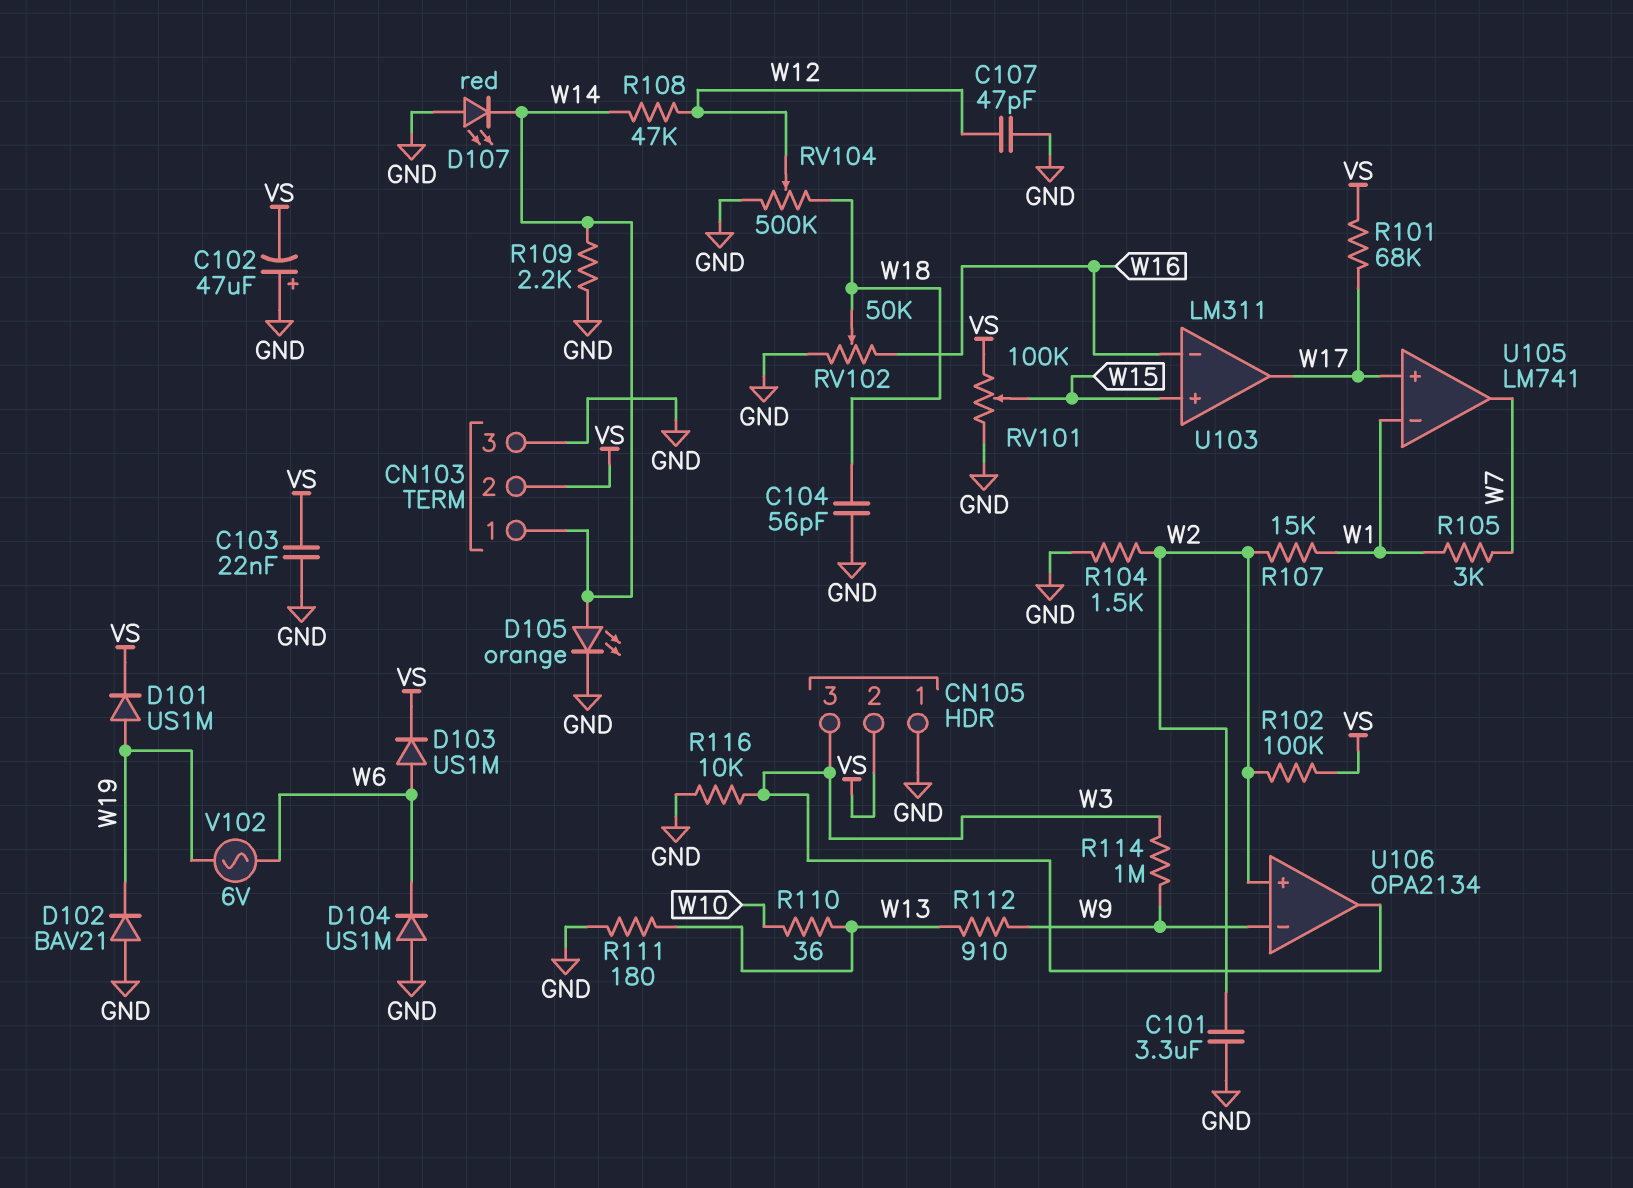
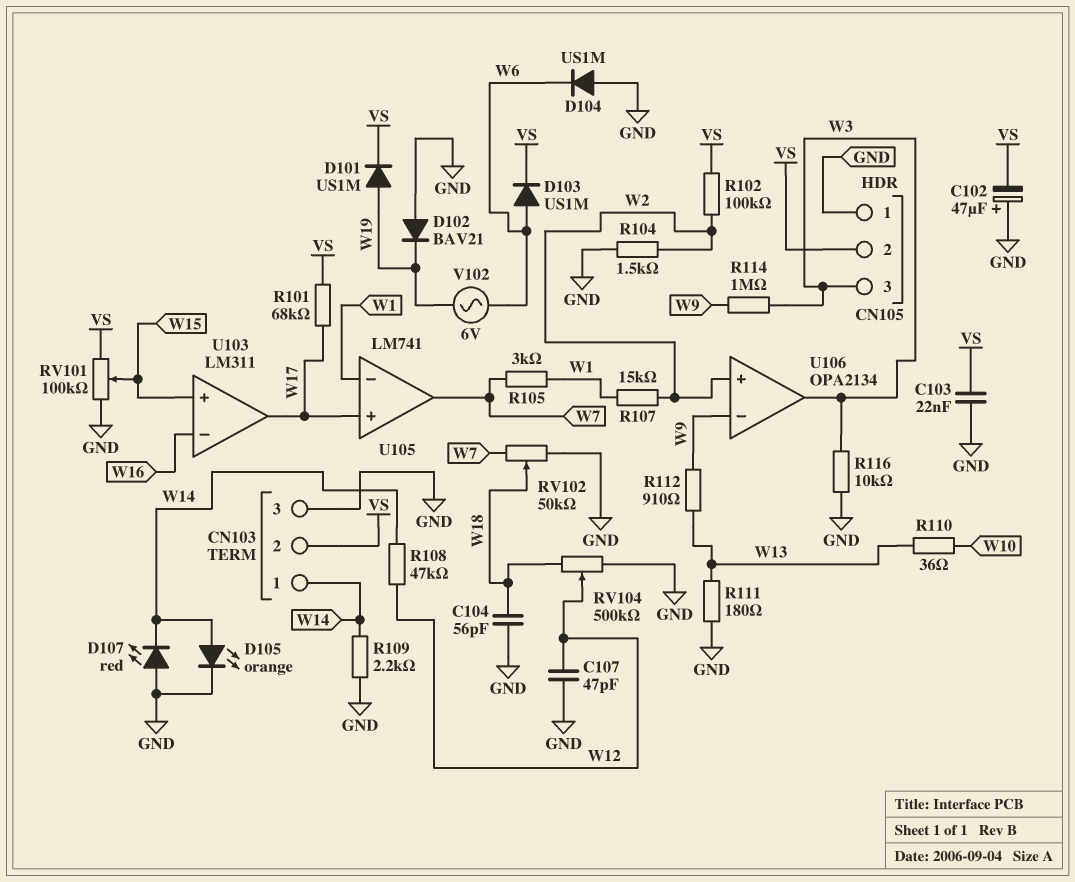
C101: 3.3uF (GND, W2) -> none
RV102: 50k (GND, W16, wiper W18) -> 50k (GND, W7, wiper W18)

